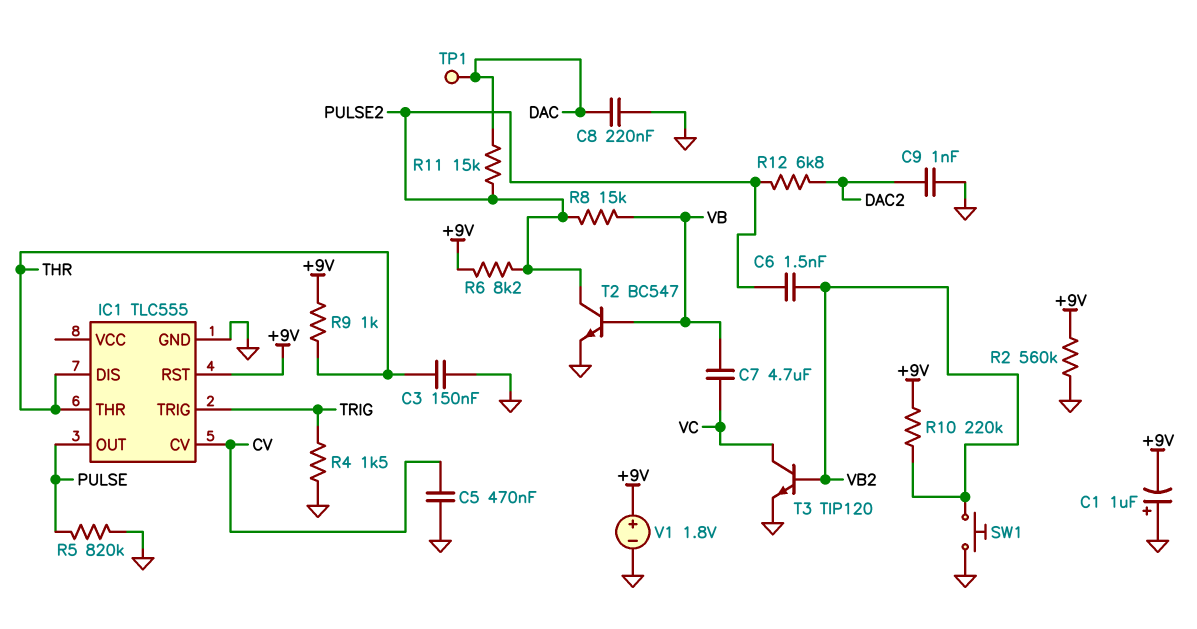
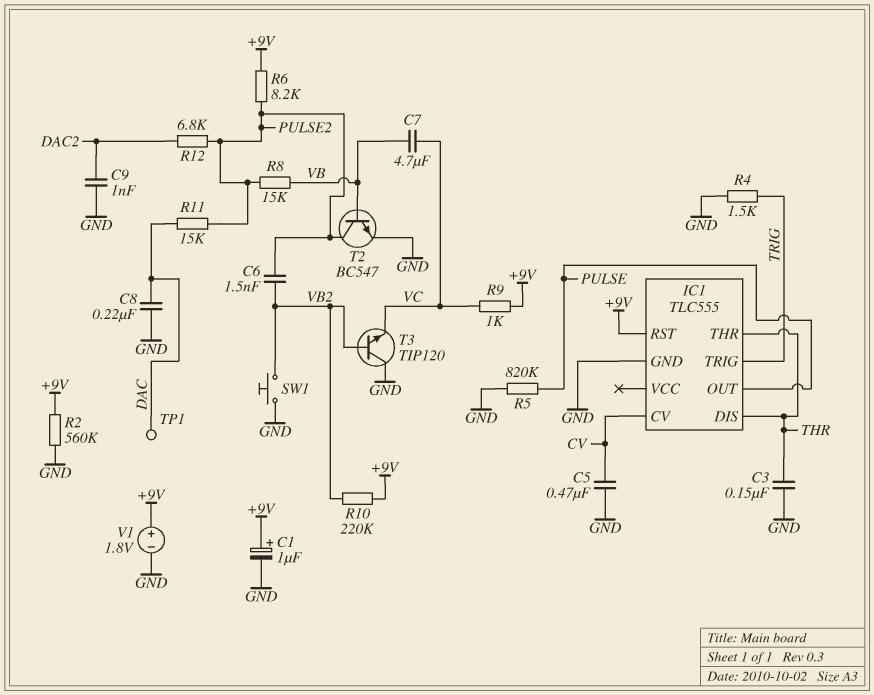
C1: 1uF (plus GND, minus +9V) -> 1uF (plus +9V, minus GND)
R9: 1k (+9V, THR) -> 1k (+9V, VC)
T3: NPN TIP120 (B VB2, C VC, E GND) -> NPN TIP120 (B VB2, C GND, E VC)

